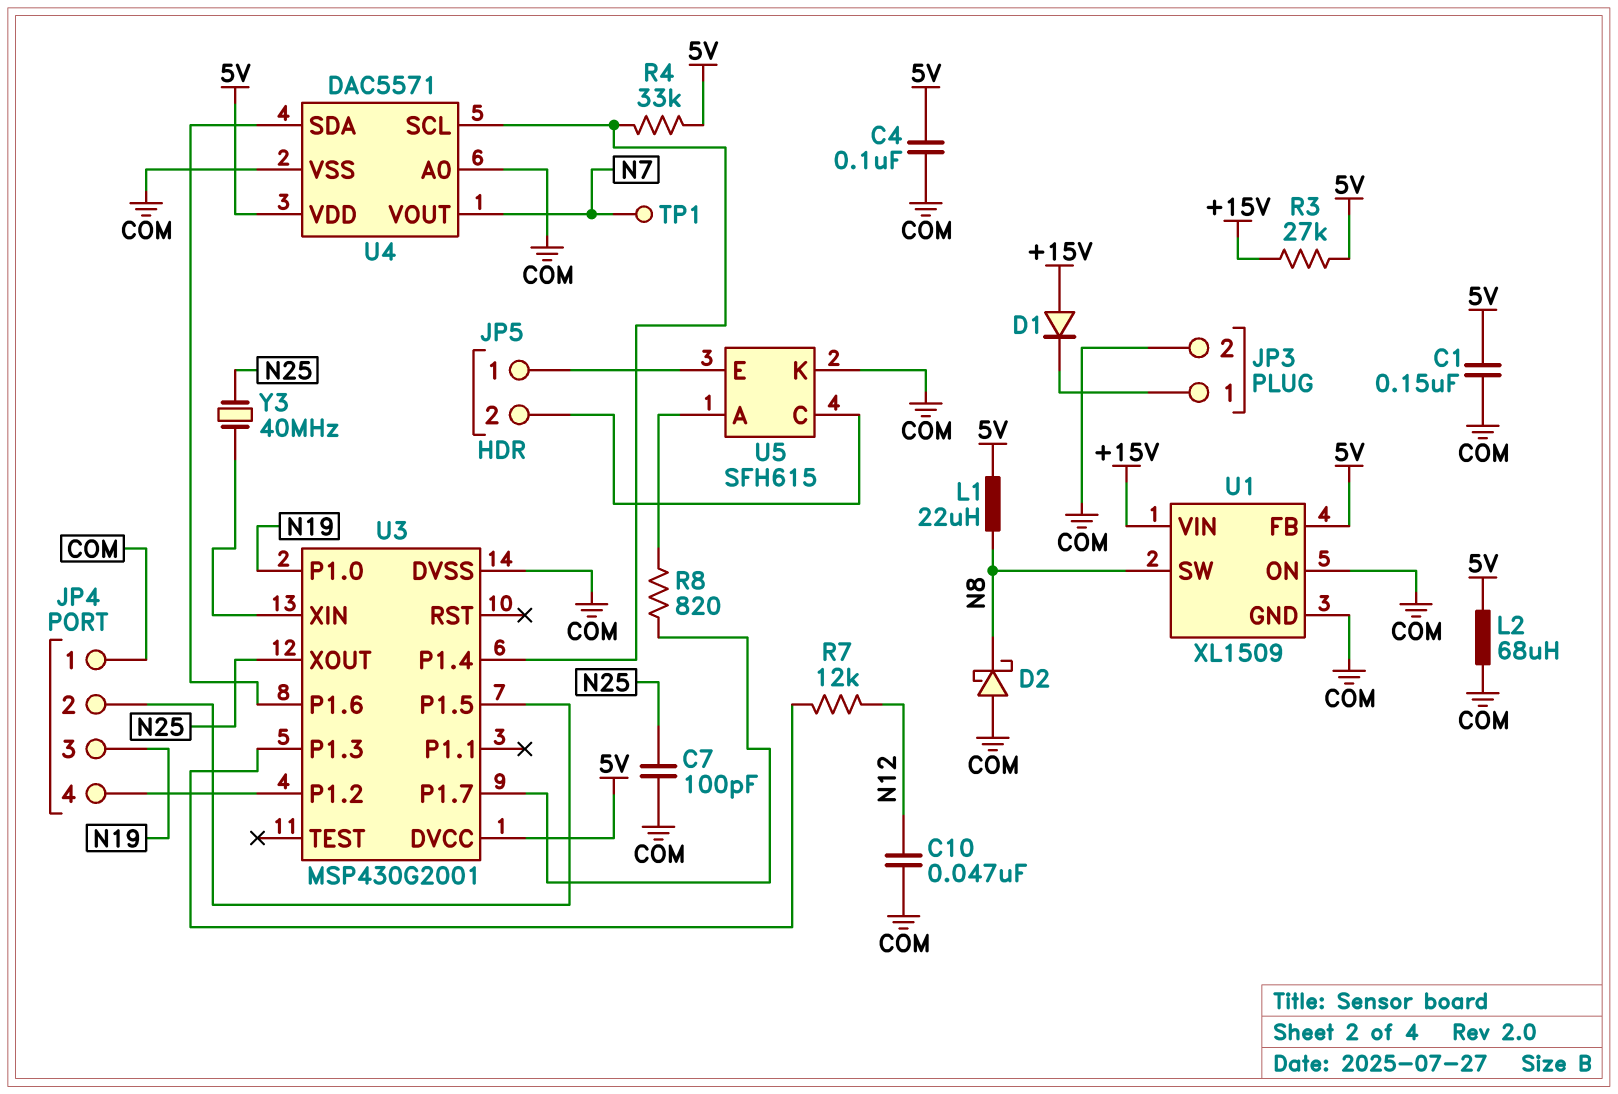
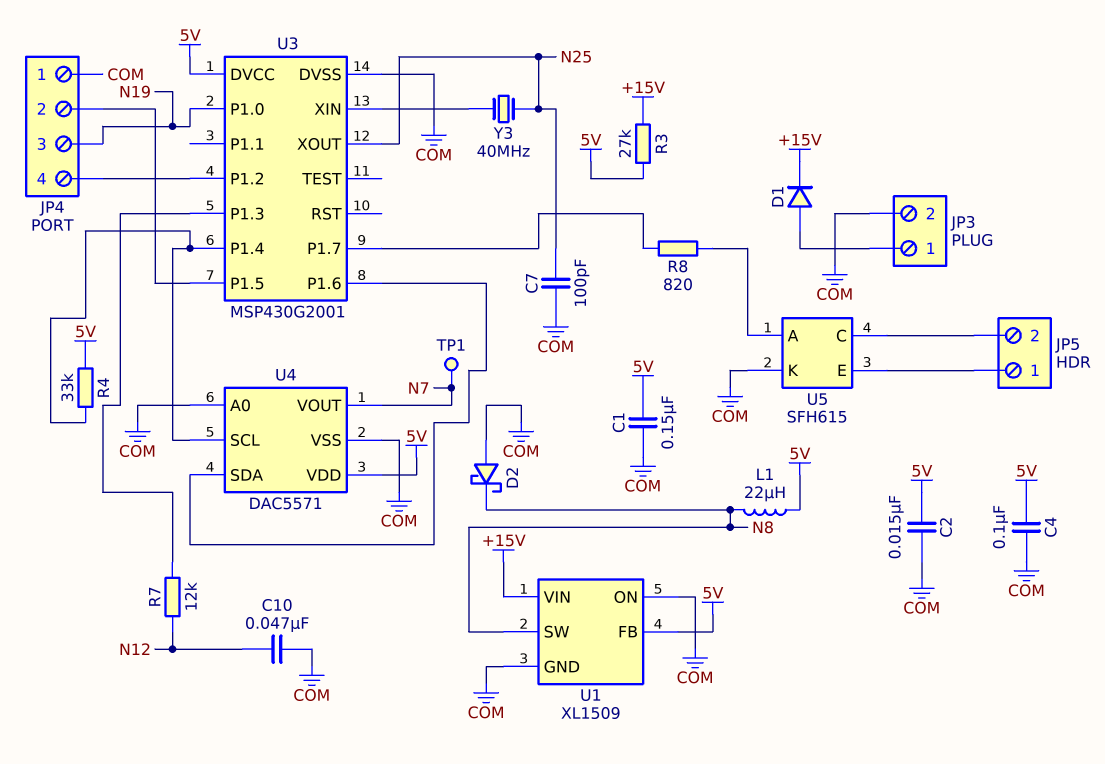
C2: none -> 15nF (5V, COM)
D1: diode (A +15V, K JP3/1) -> diode (A JP3/1, K +15V)
L2: 68uH (5V, COM) -> none

